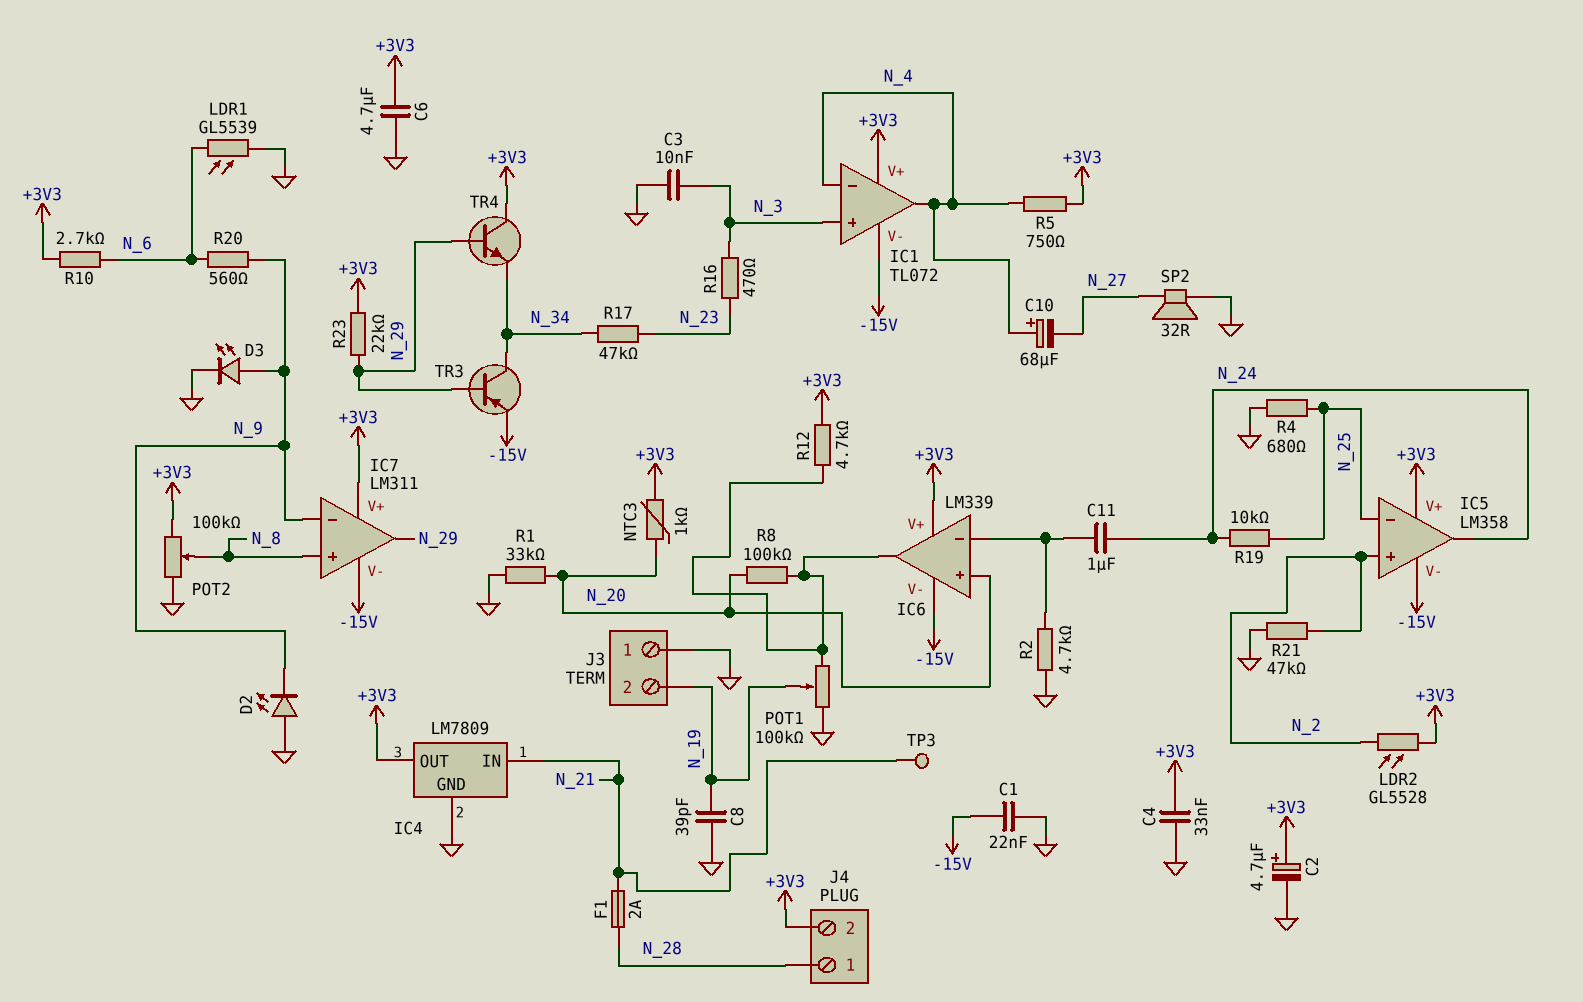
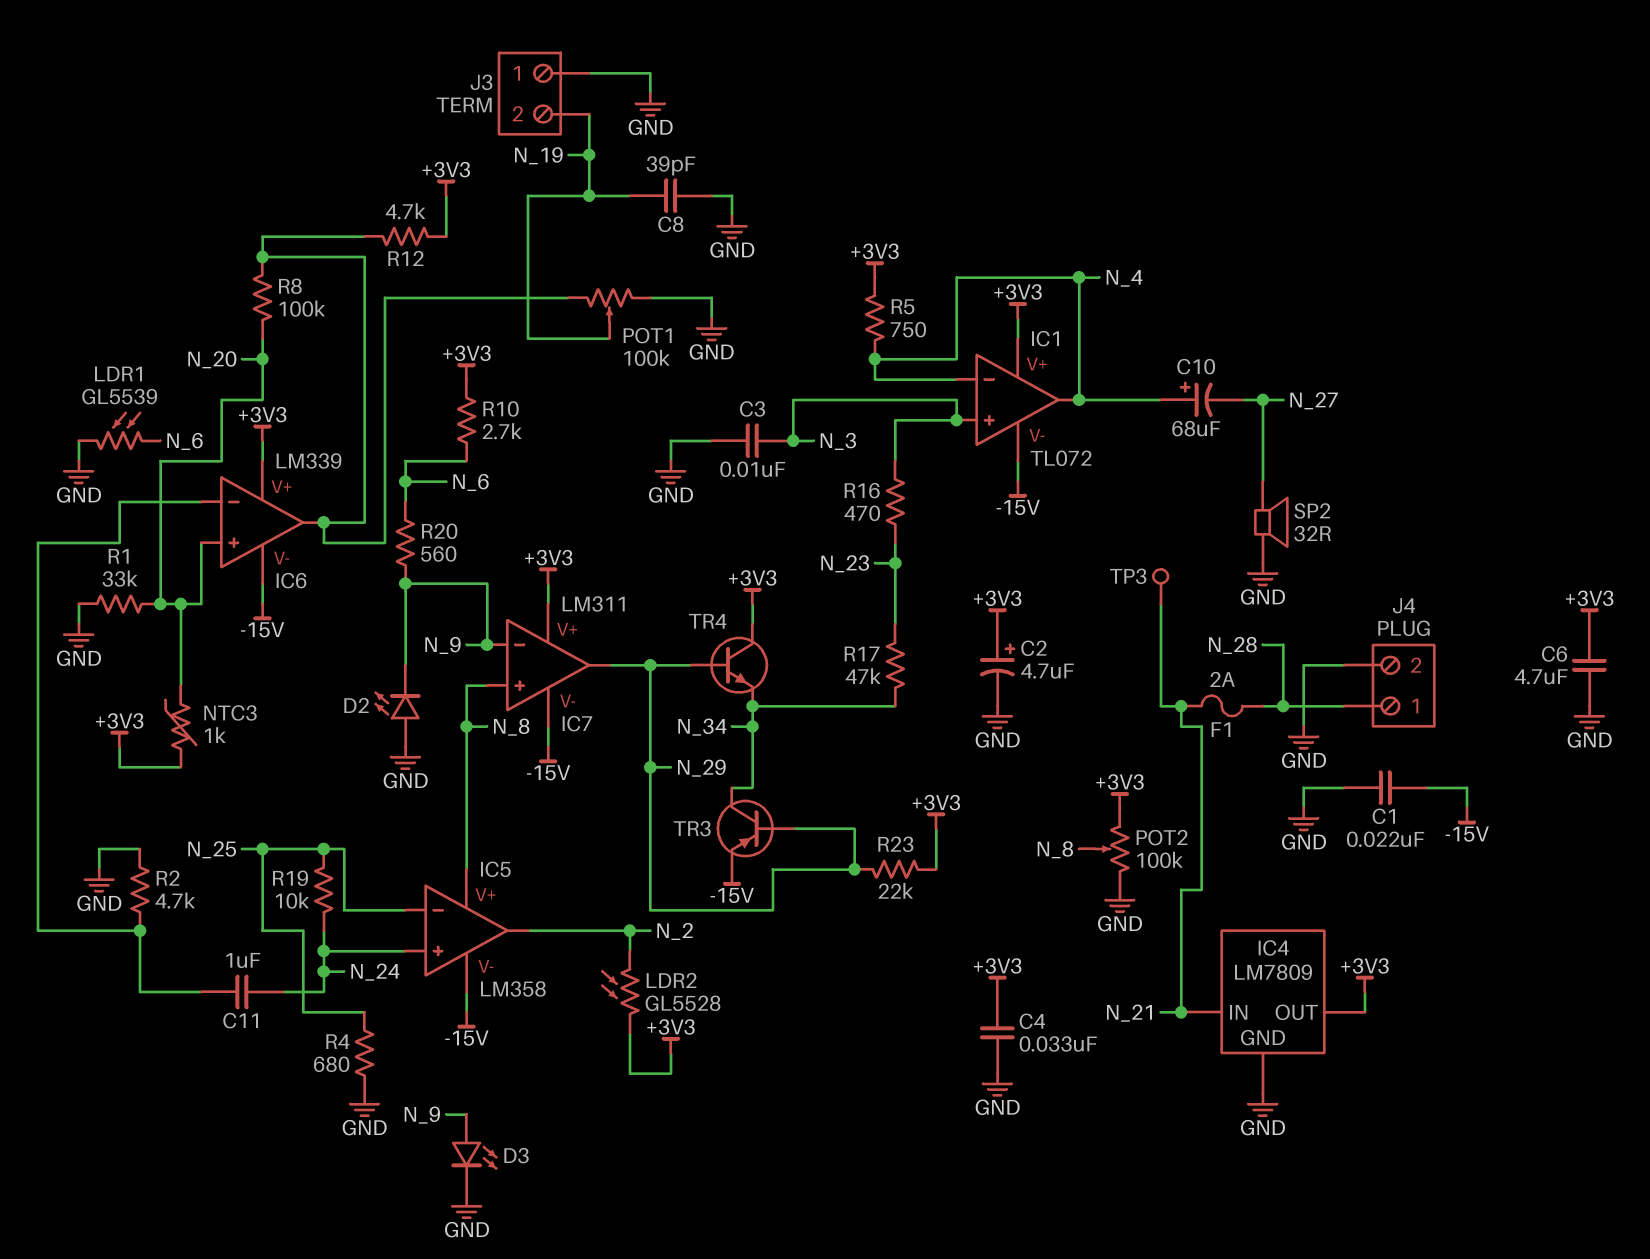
IC5 pin V+: +3V3 -> N_8
IC5 pin in+: N_2 -> N_24
IC5 pin out: N_24 -> N_2
J4 pin 2: +3V3 -> GND
R21: 47k (GND, N_2) -> none

